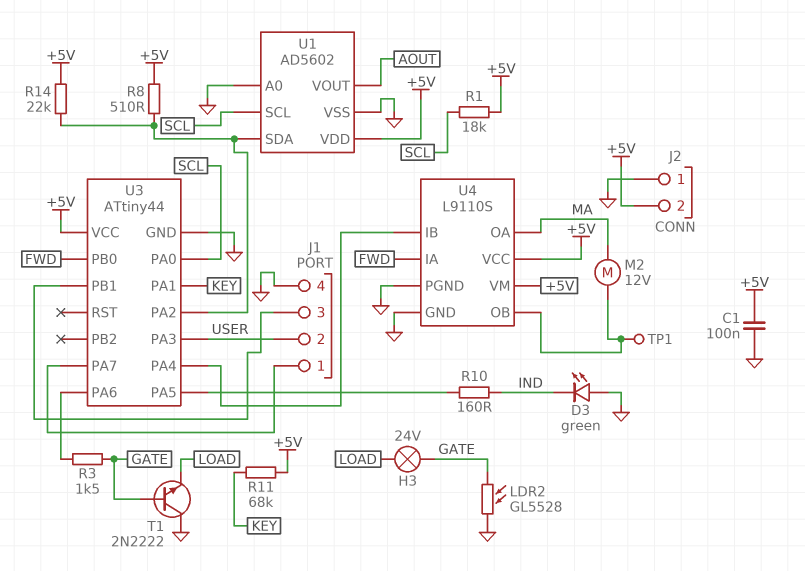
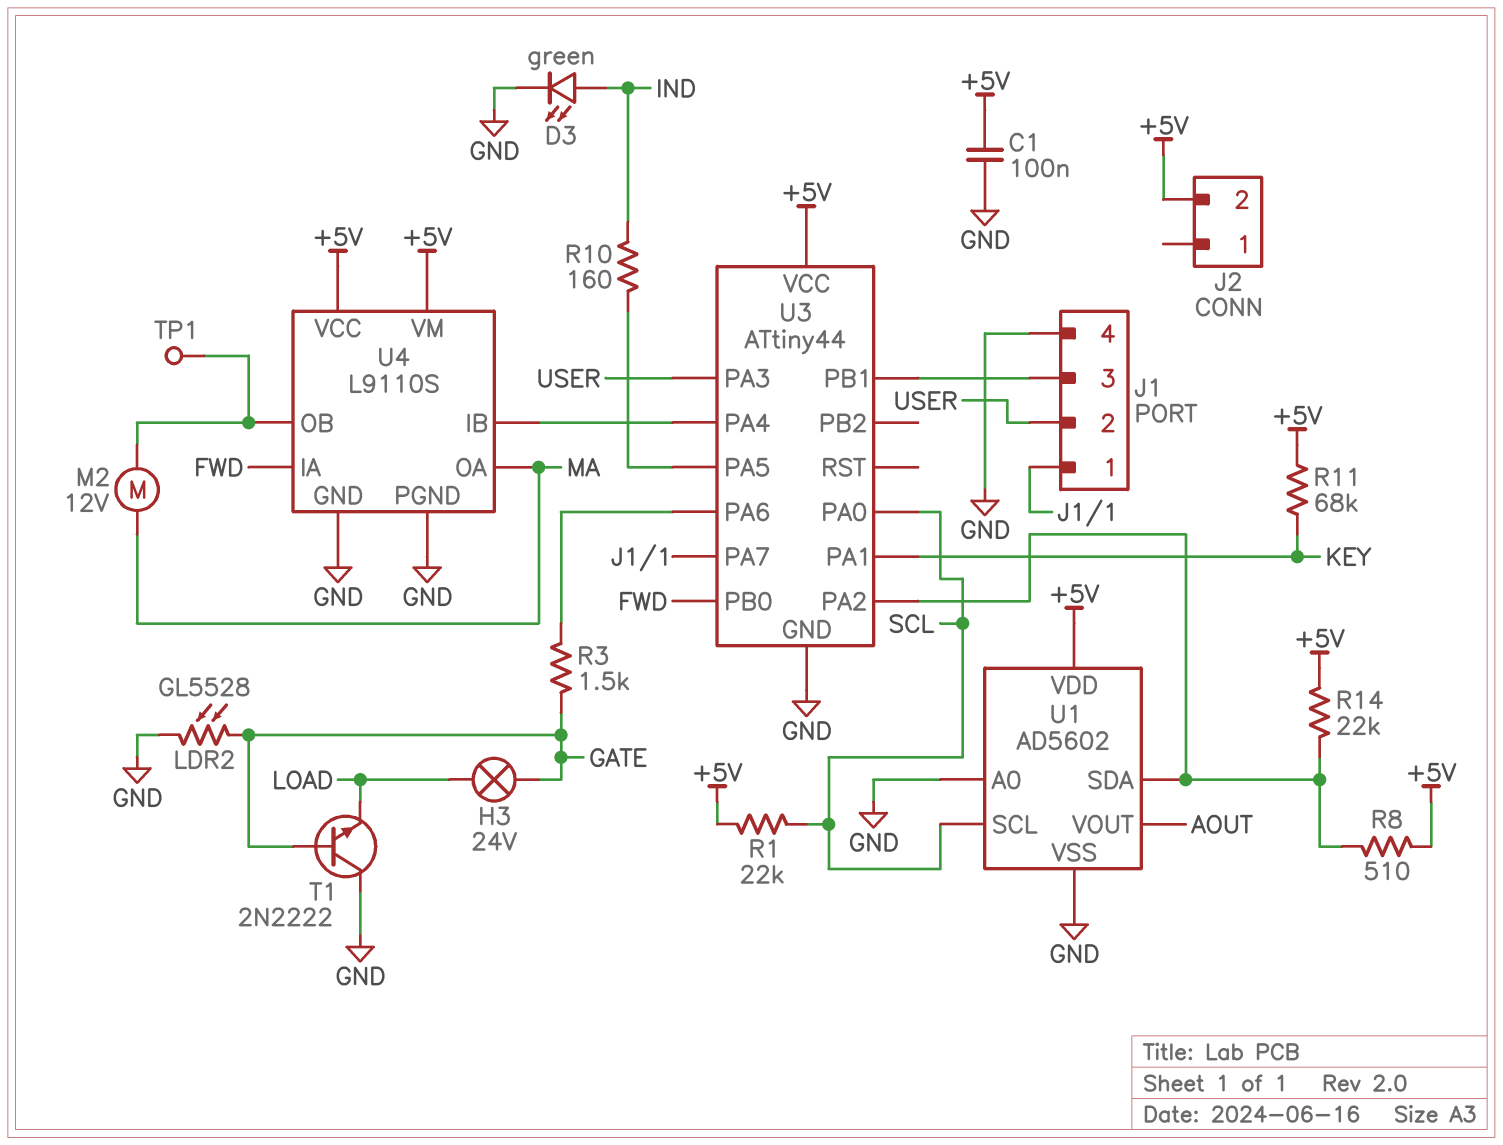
D3: LED green (A GND, K IND) -> LED green (A IND, K GND)
J2 pin 1: GND -> none
R1: 18k (+5V, SCL) -> 22k (+5V, SCL)

